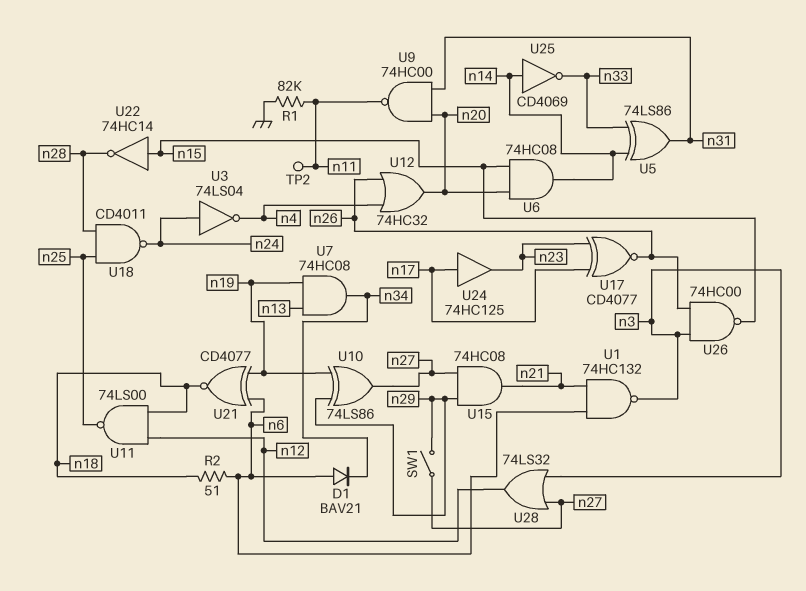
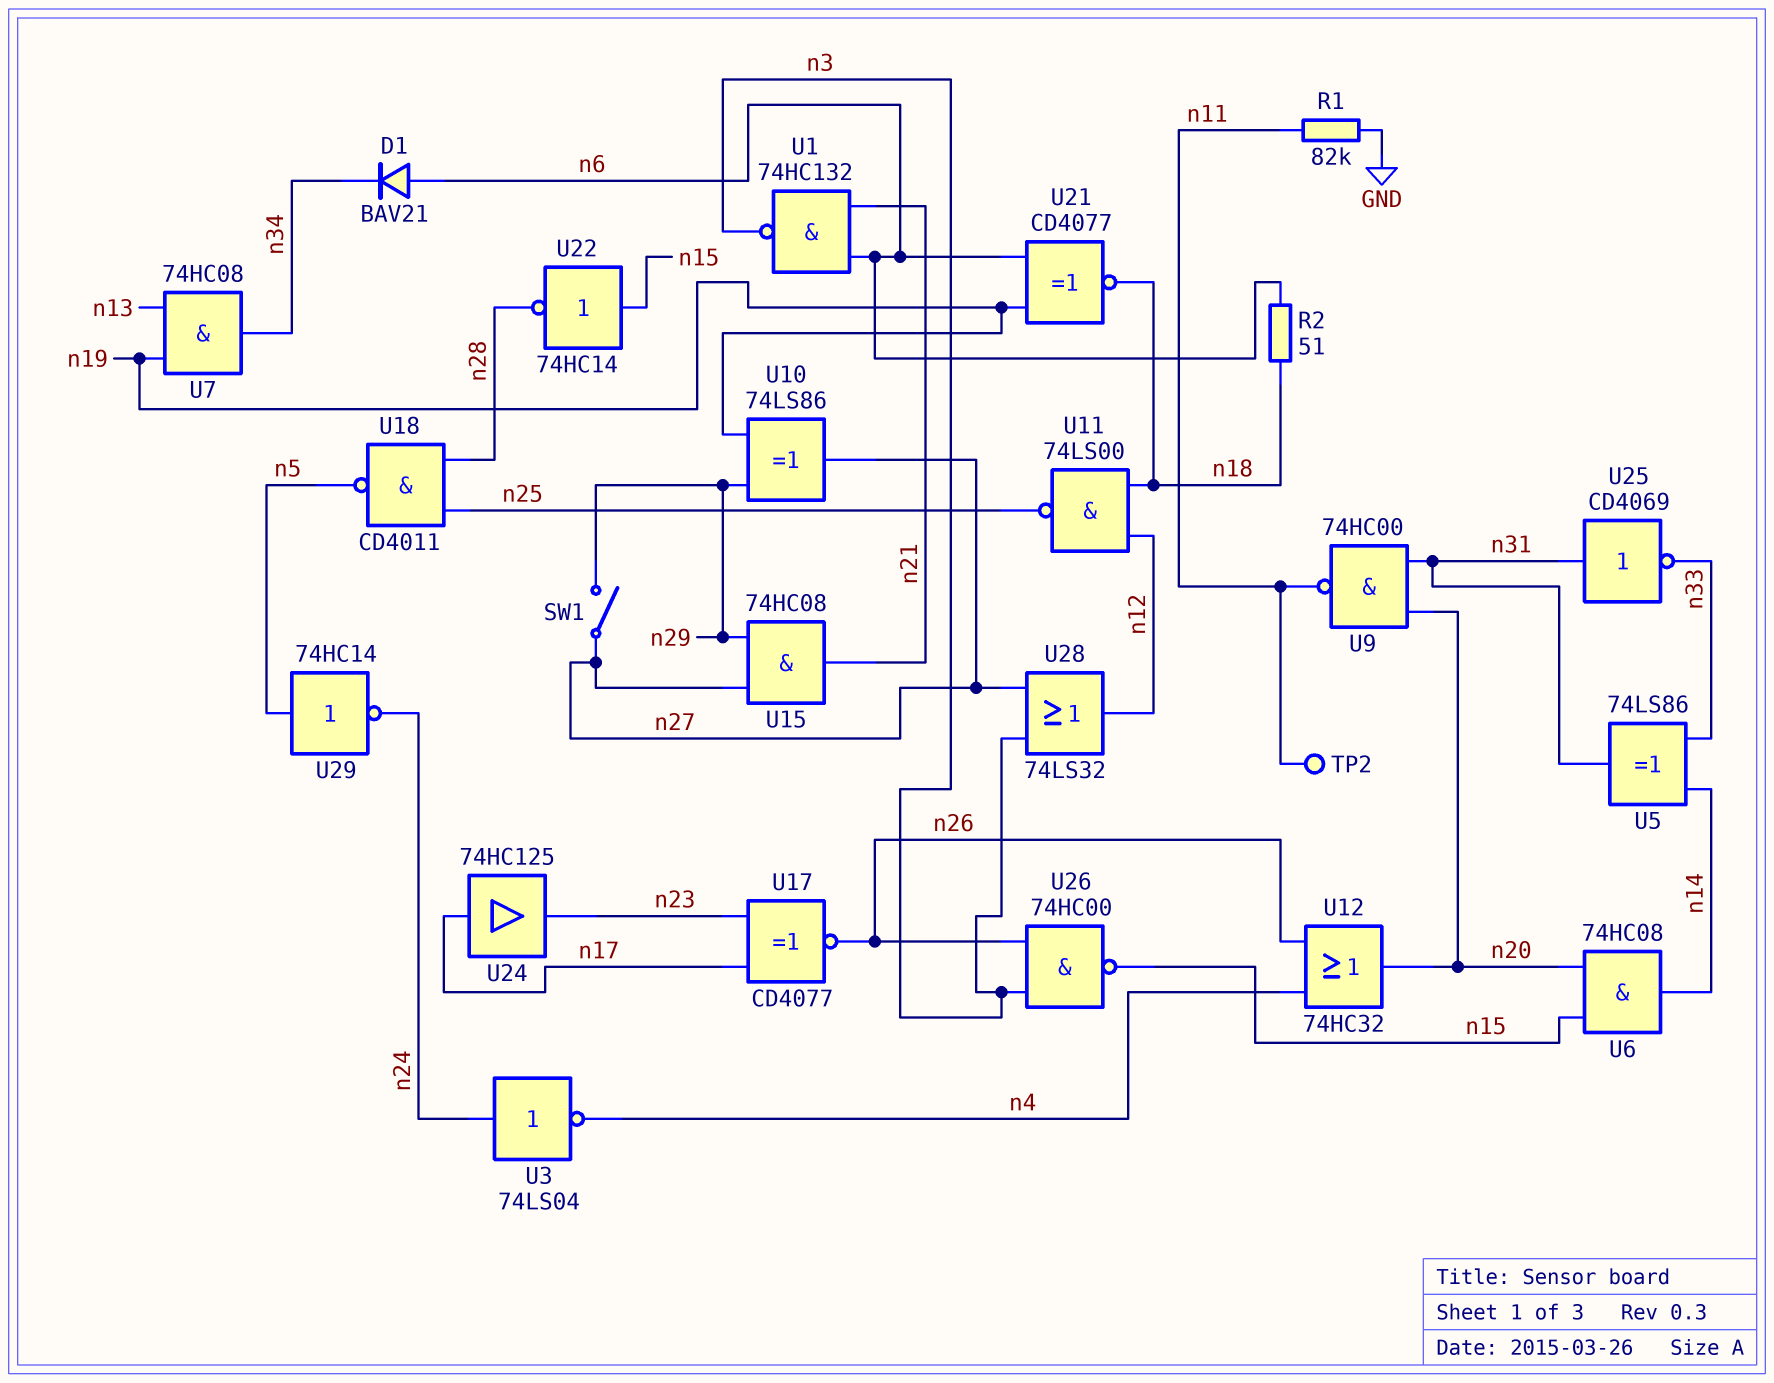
U18: NAND CD4011 (in n25, in n28, out n24) -> NAND CD4011 (in n25, in n28, out n5)
U25: NOT CD4069 (in n14, out n33) -> NOT CD4069 (in n31, out n33)
U29: none -> NOT 74HC14 (in n5, out n24)

